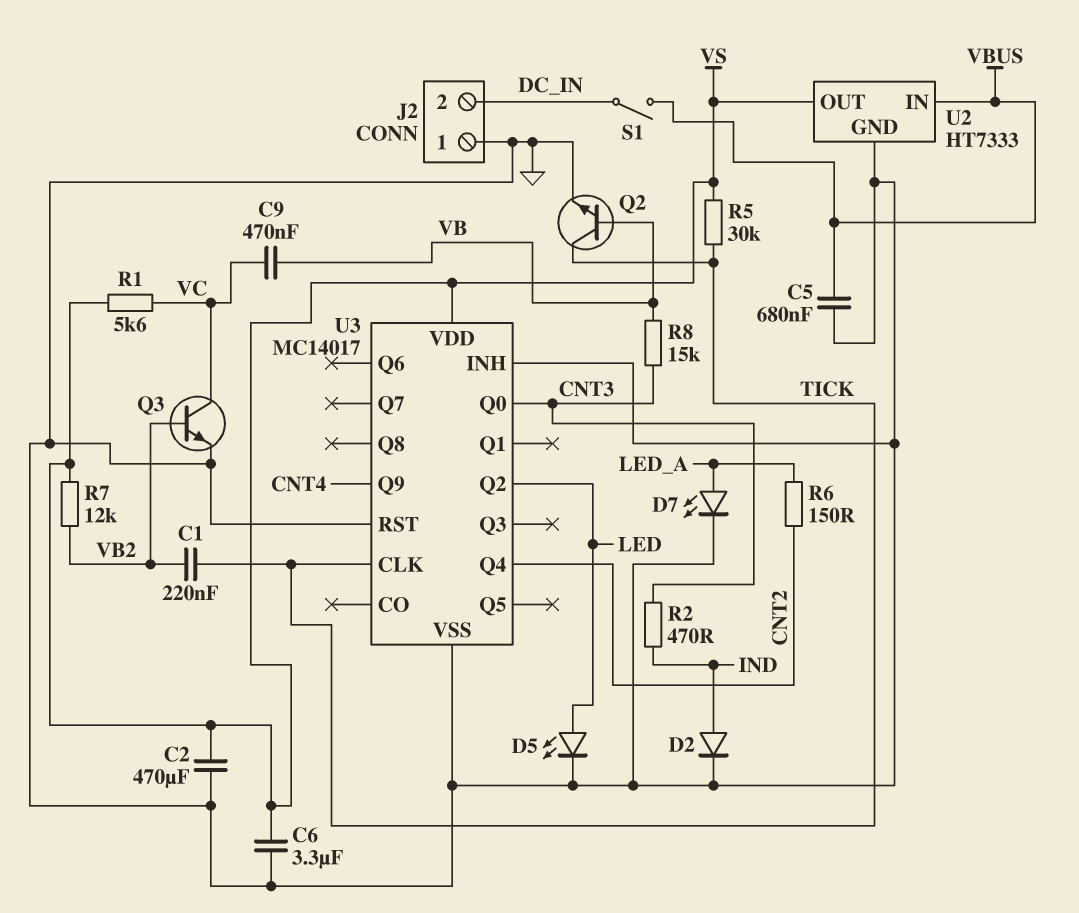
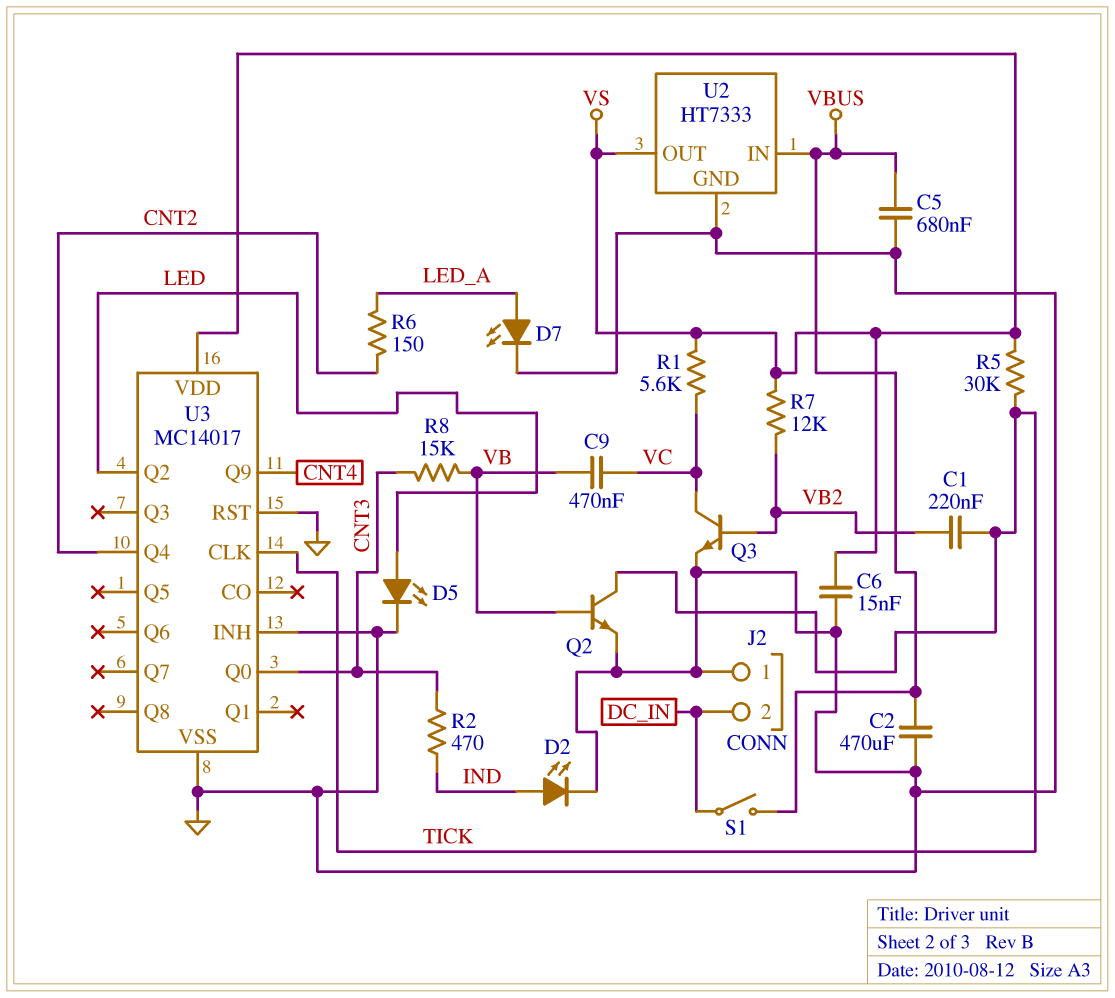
C2: 470uF (GND, VS) -> 470uF (GND, VBUS)
C6: 3.3uF (GND, VS) -> 15nF (GND, VS)
D2: diode (A IND, K GND) -> LED (A IND, K GND)

